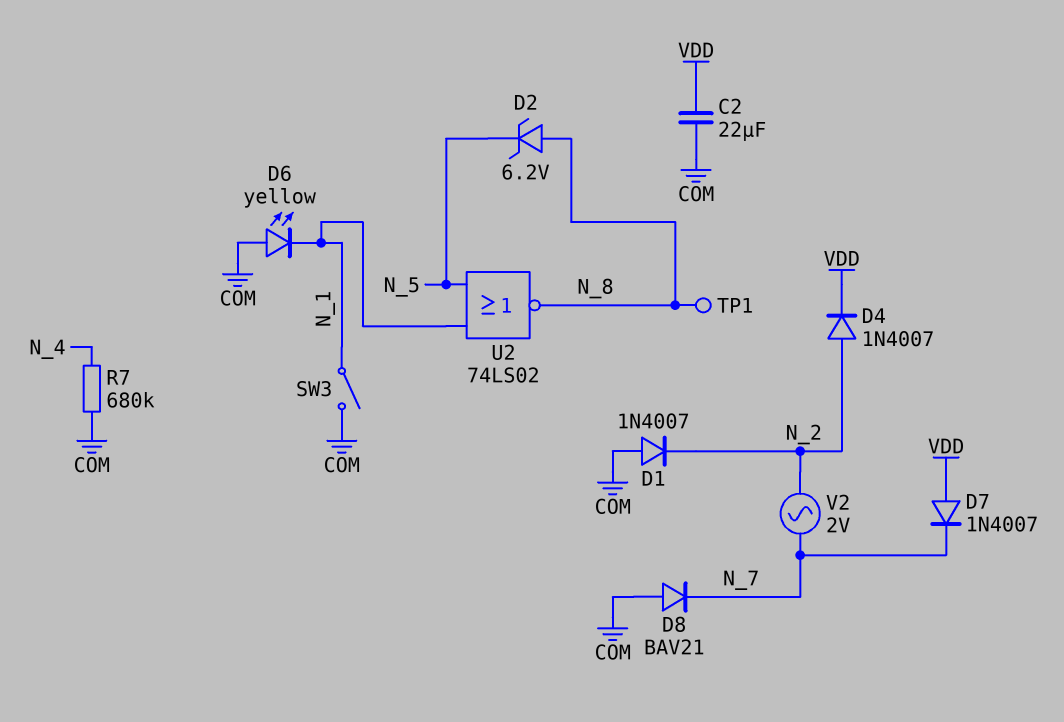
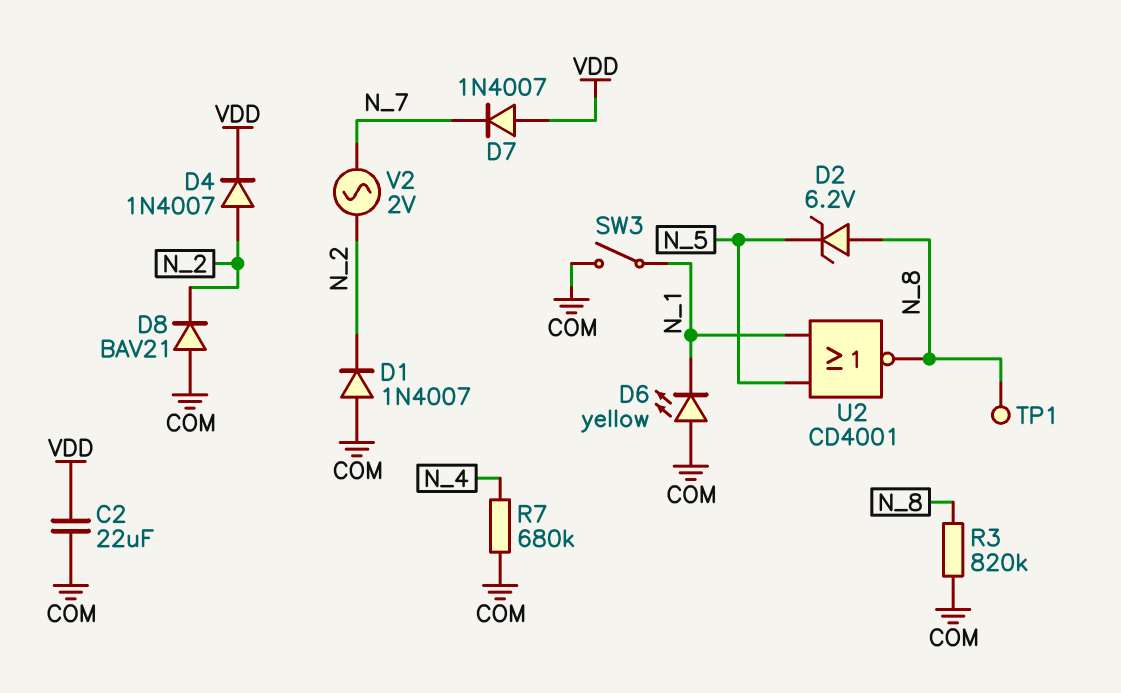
D8: diode BAV21 (A COM, K N_7) -> diode BAV21 (A COM, K N_2)
R3: none -> 820k (COM, N_8)
U2: NOR 74LS02 (in N_1, in N_5, out N_8) -> NOR CD4001 (in N_1, in N_5, out N_8)

